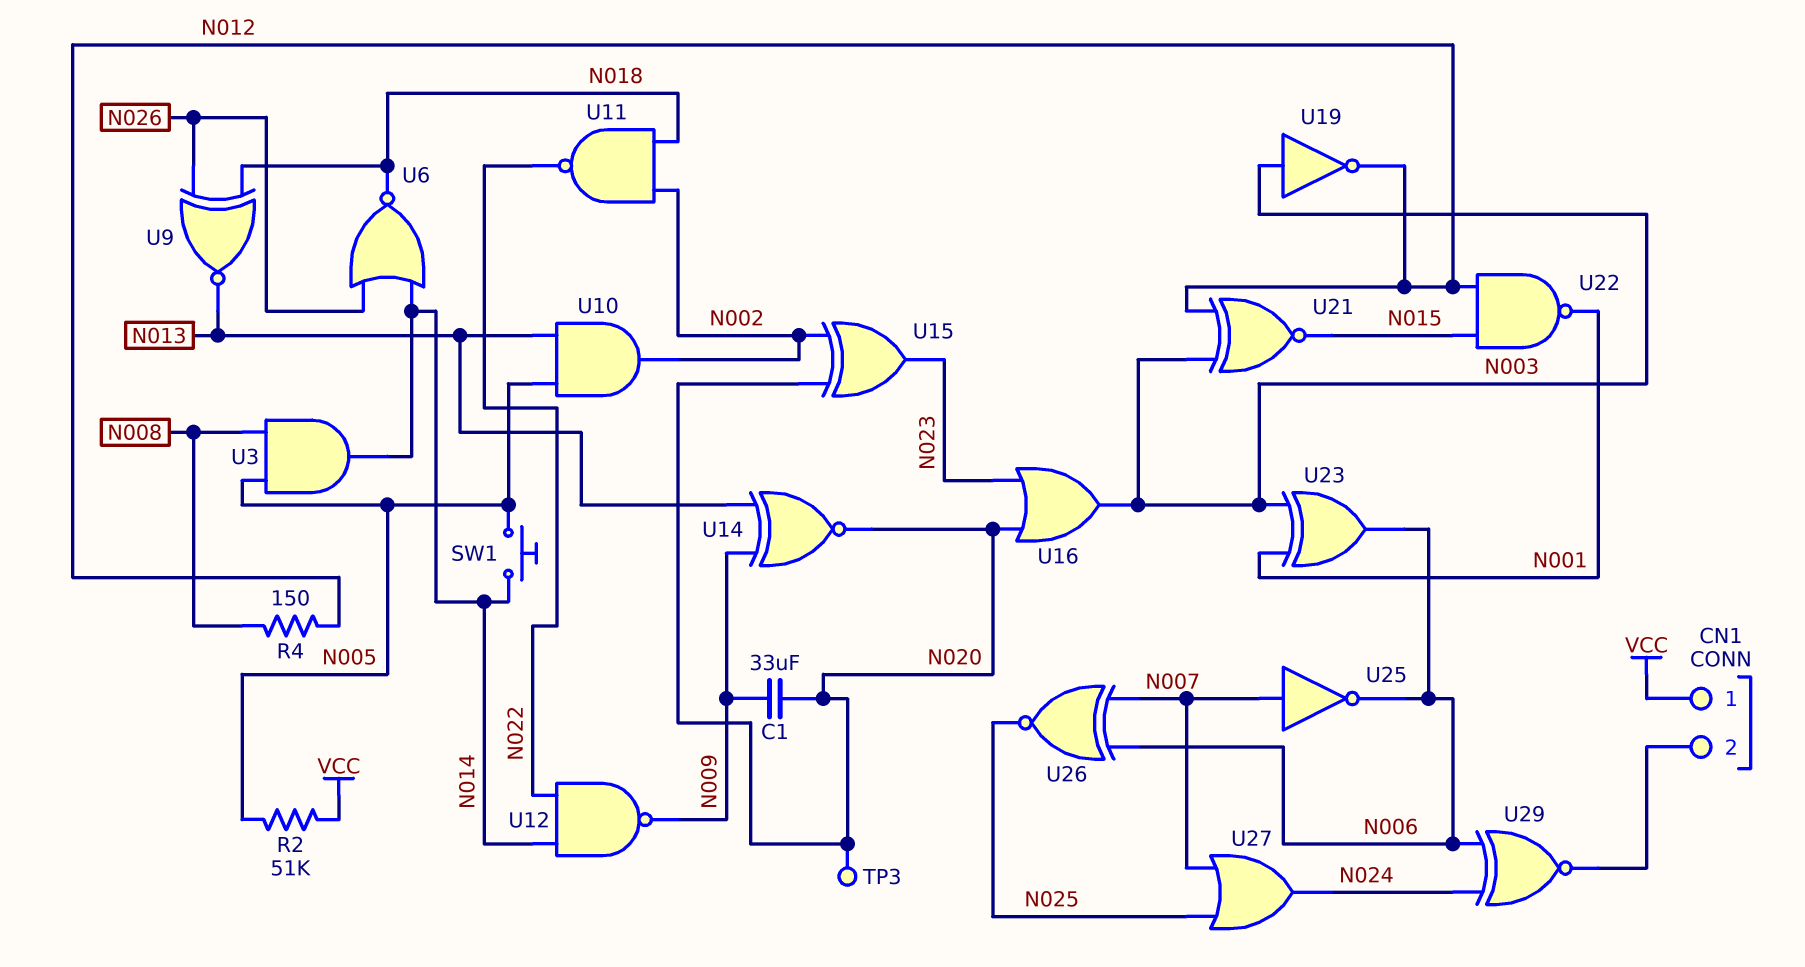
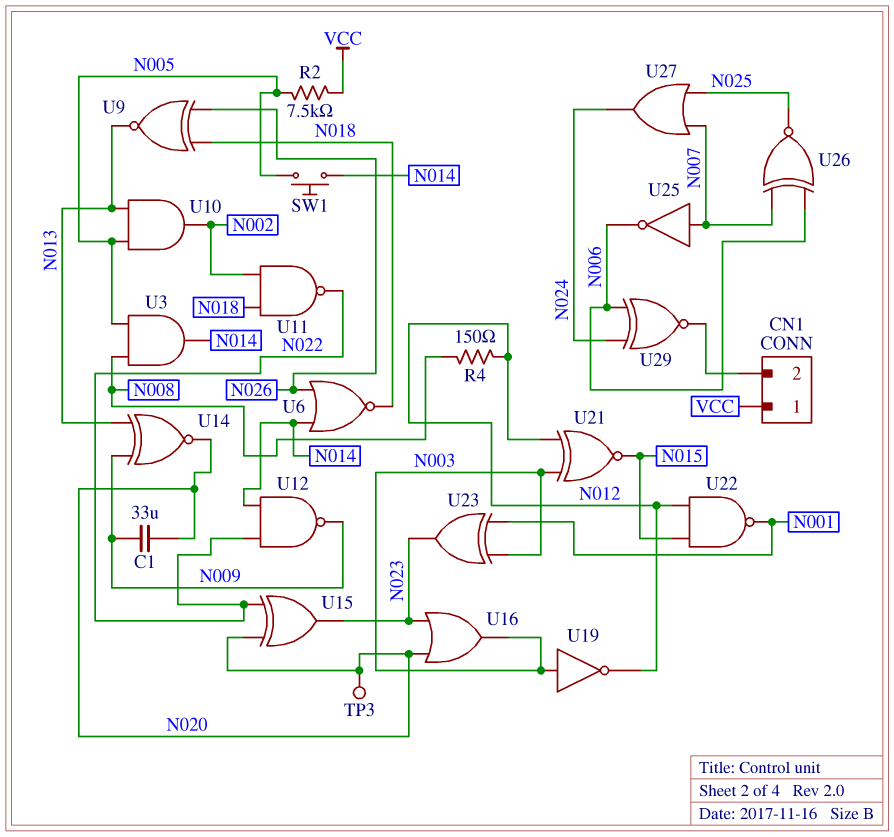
R2: 51k (N005, VCC) -> 7.5k (N005, VCC)
U15: XOR (in N002, in N020, out N023) -> XOR (in N020, in N022, out N023)
U23: XOR (in N001, in N003, out N006) -> XOR (in N001, in N003, out N023)

